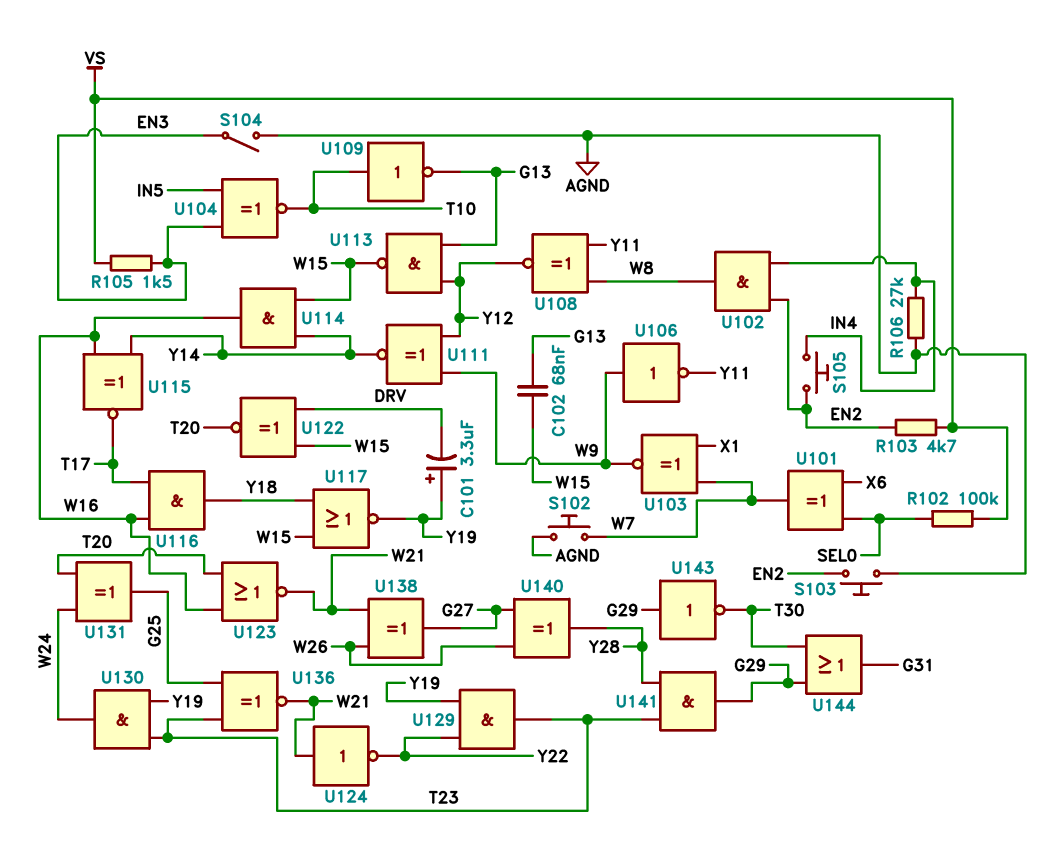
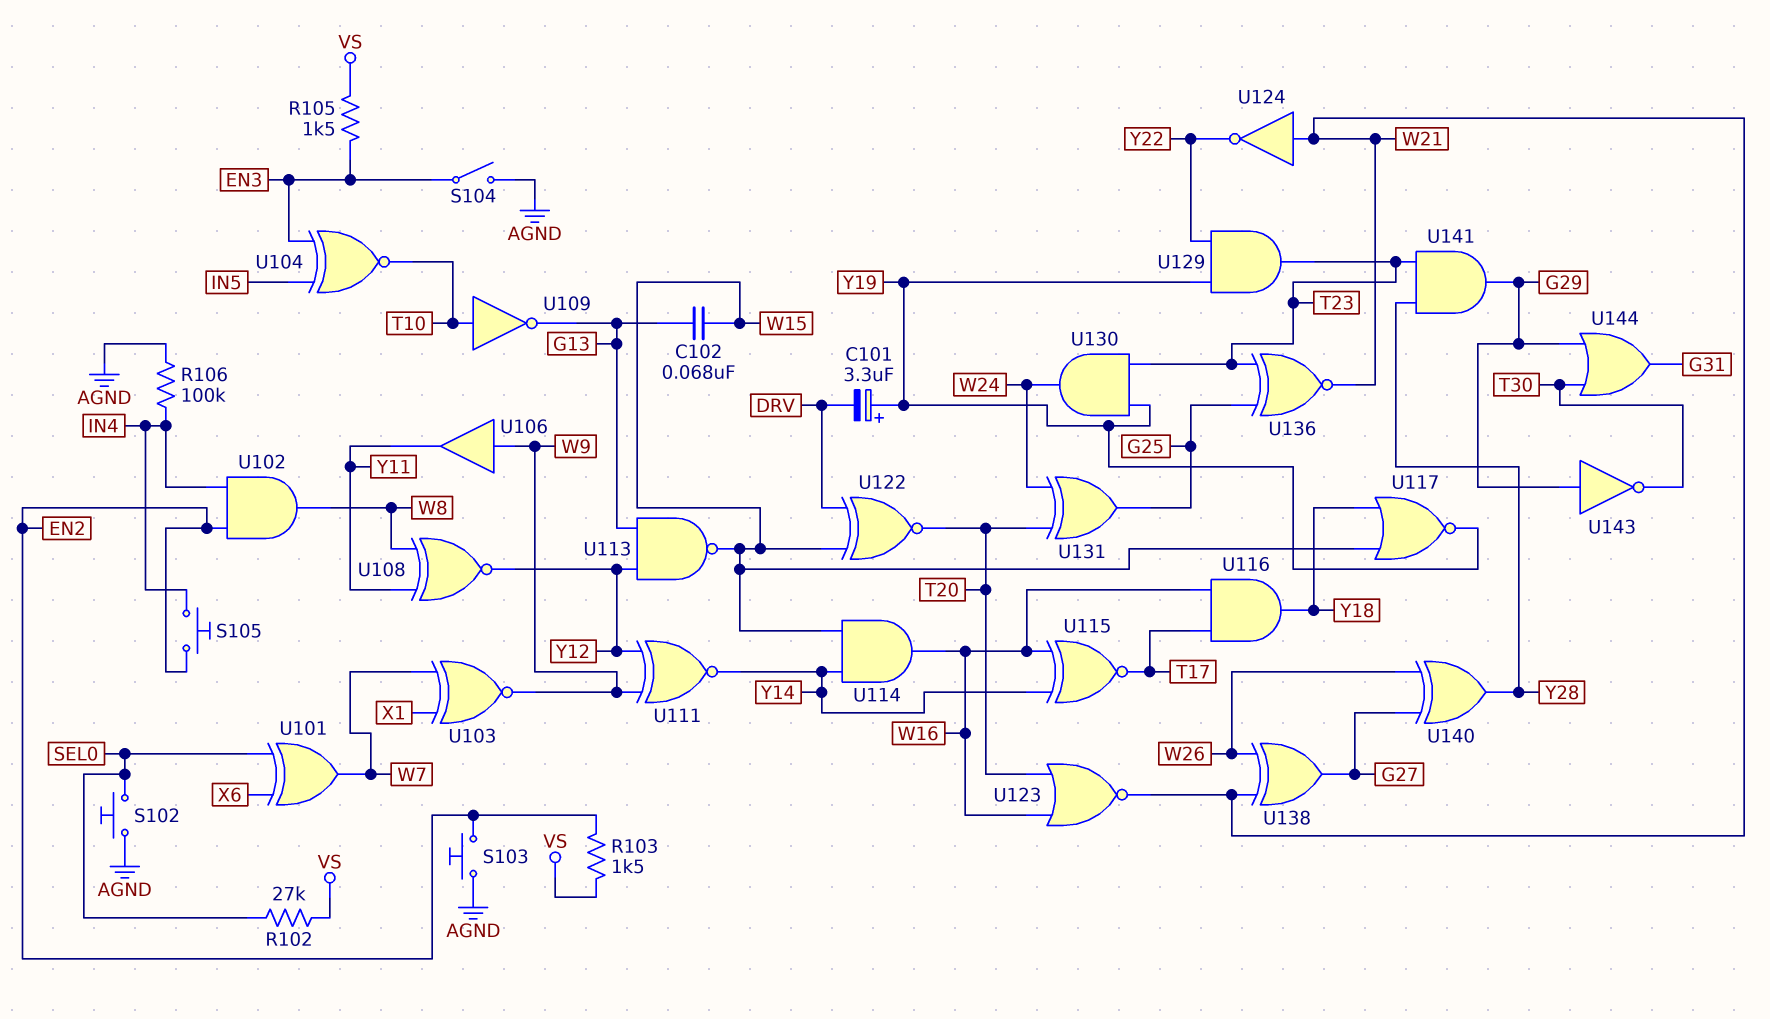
R102: 100k (SEL0, VS) -> 27k (SEL0, VS)
R103: 4.7k (EN2, VS) -> 1.5k (EN2, VS)
R106: 27k (AGND, IN4) -> 100k (AGND, IN4)
S102: button (AGND, W7) -> button (AGND, SEL0)
U106: NOT (in W9, out Y11) -> buffer (in W9, out Y11)

